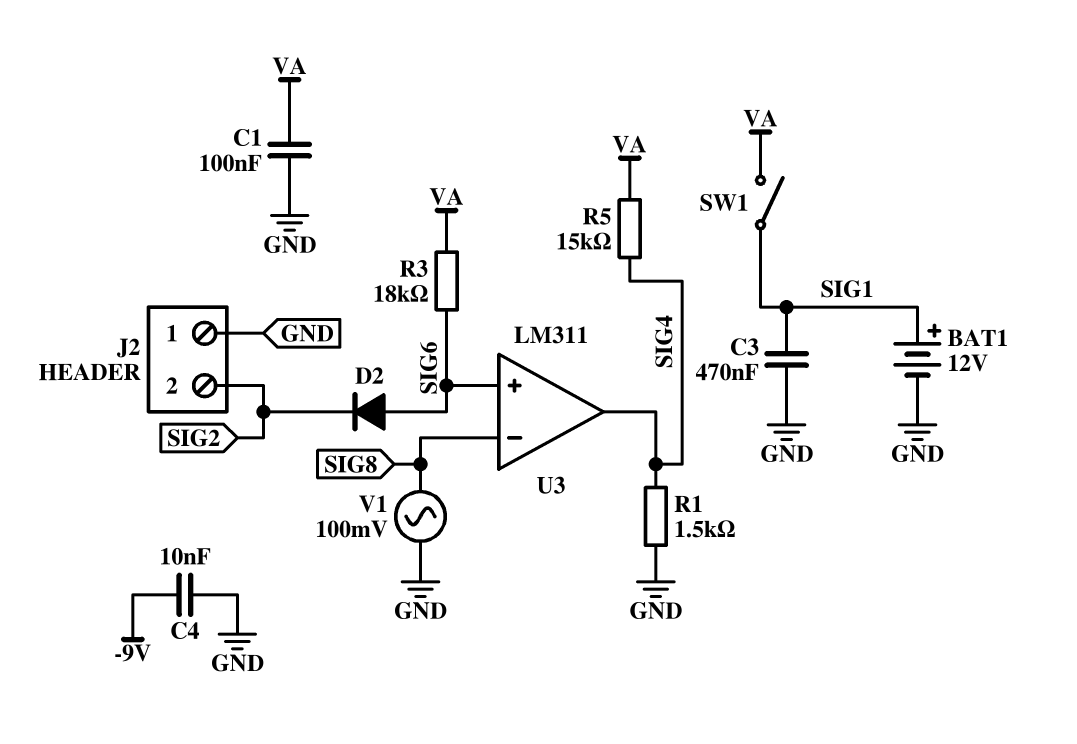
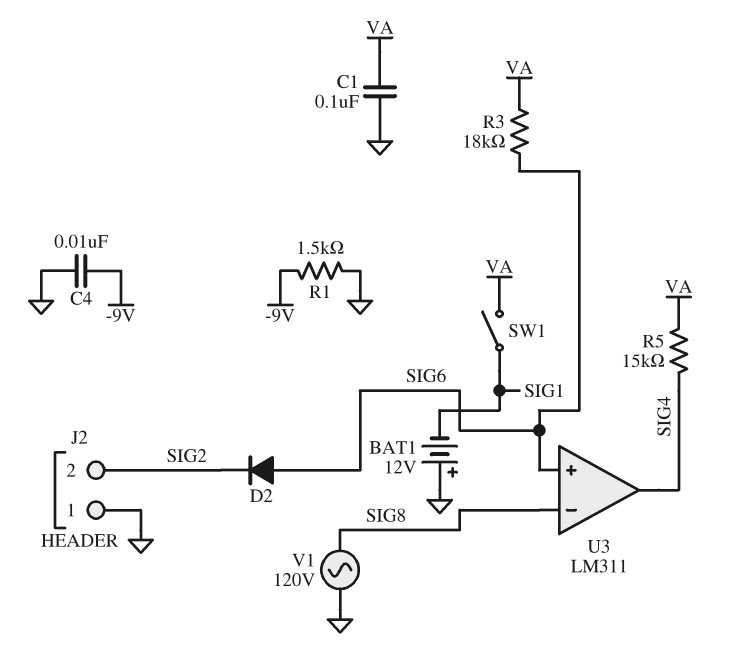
BAT1: 12V (plus SIG1, minus GND) -> 12V (plus GND, minus SIG1)
C3: 470nF (GND, SIG1) -> none
R1: 1.5k (GND, SIG4) -> 1.5k (-9V, GND)
V1: AC 100mV (GND, SIG8) -> AC 120V (GND, SIG8)

